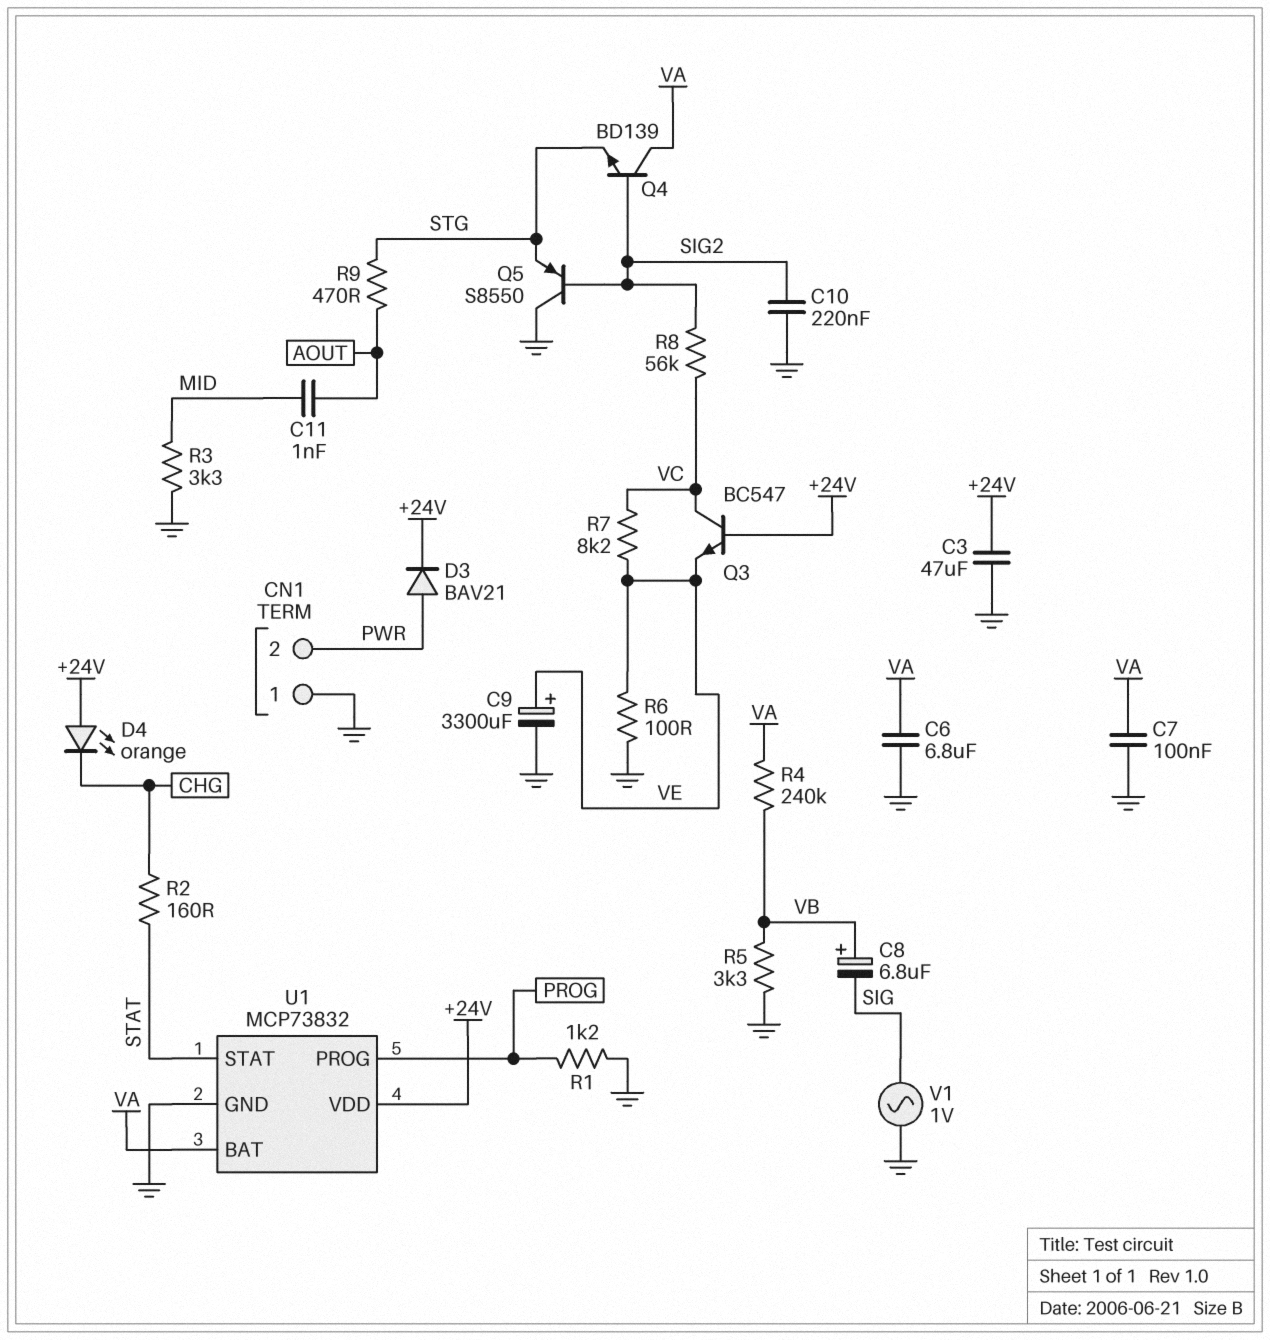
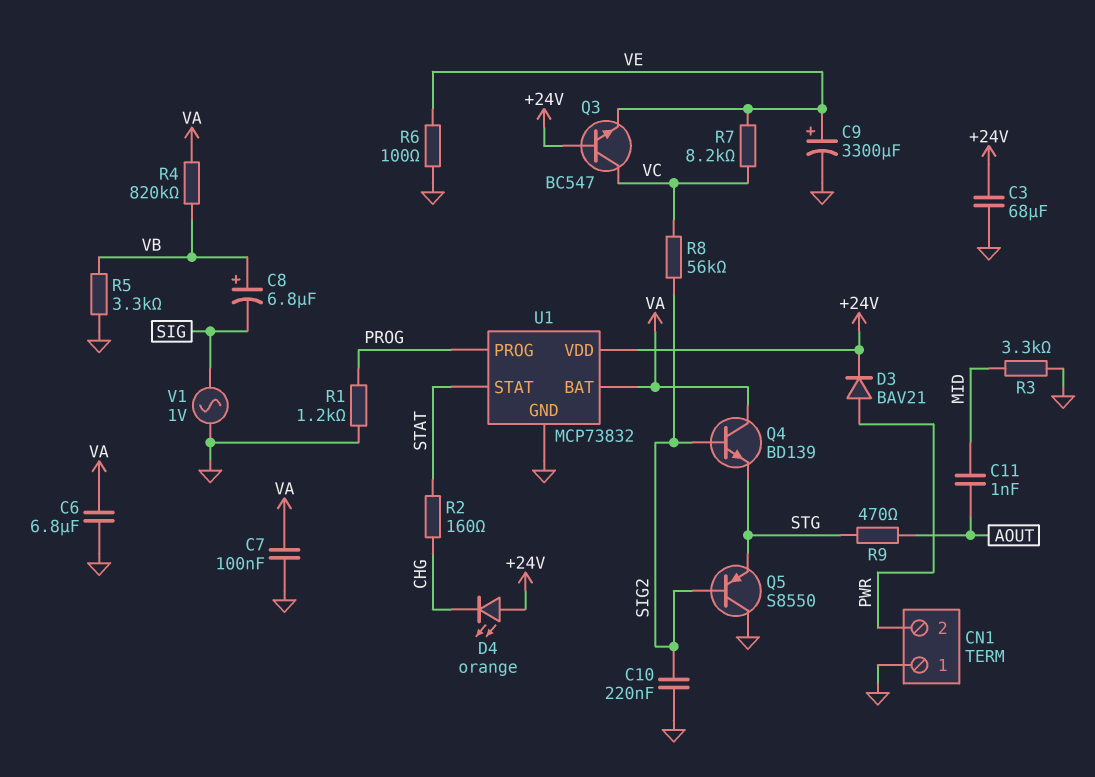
C3: 47uF (+24V, GND) -> 68uF (+24V, GND)
R4: 240k (VA, VB) -> 820k (VA, VB)

